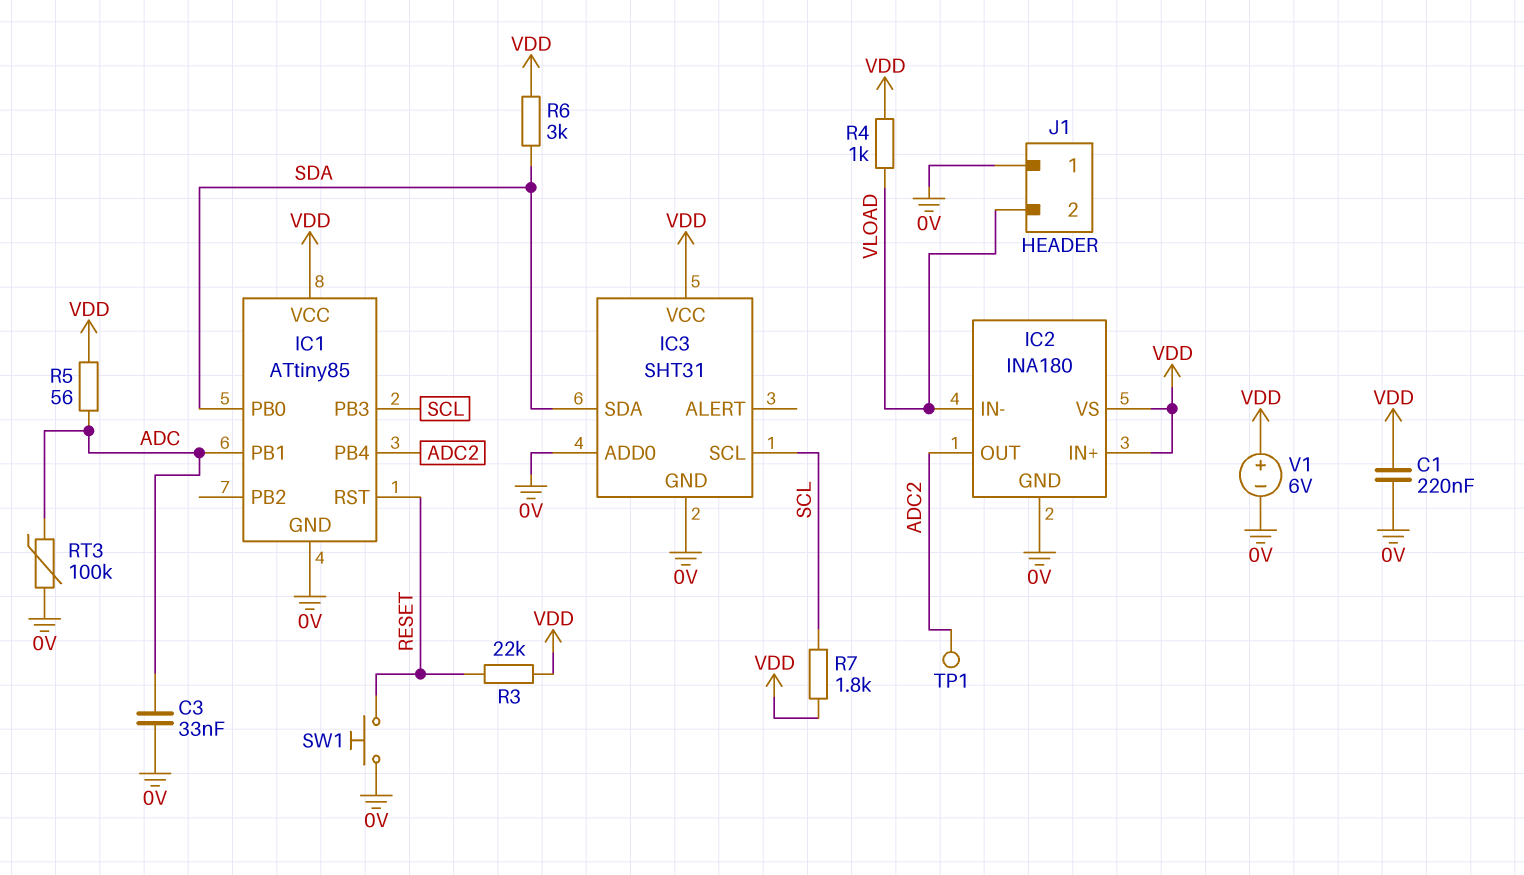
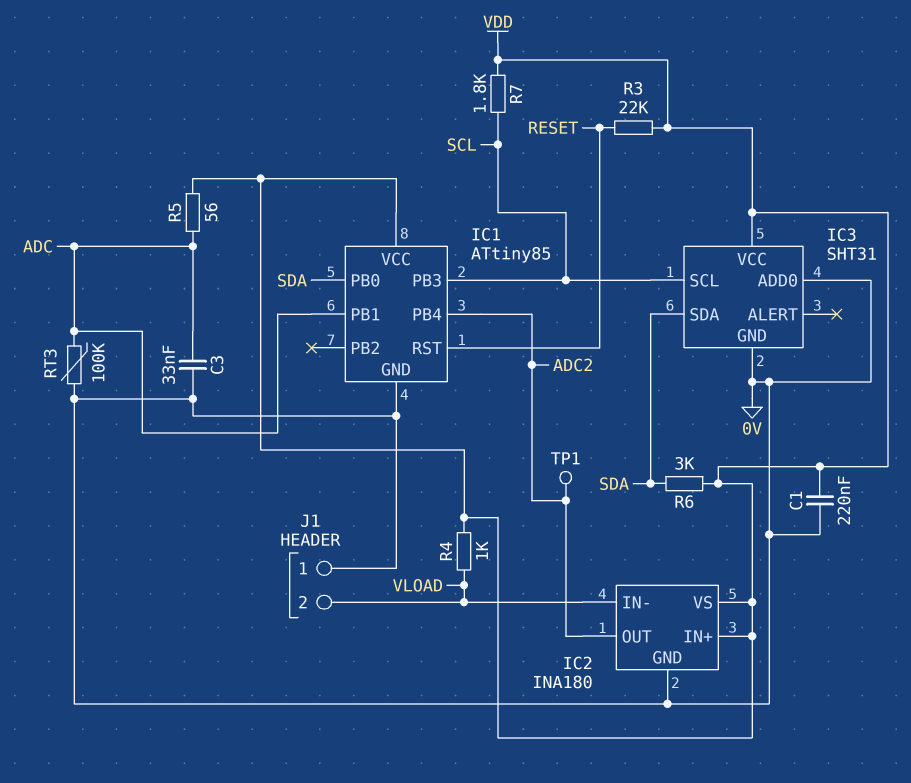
SW1: button (0V, RESET) -> none
V1: 6V (plus VDD, minus 0V) -> none

